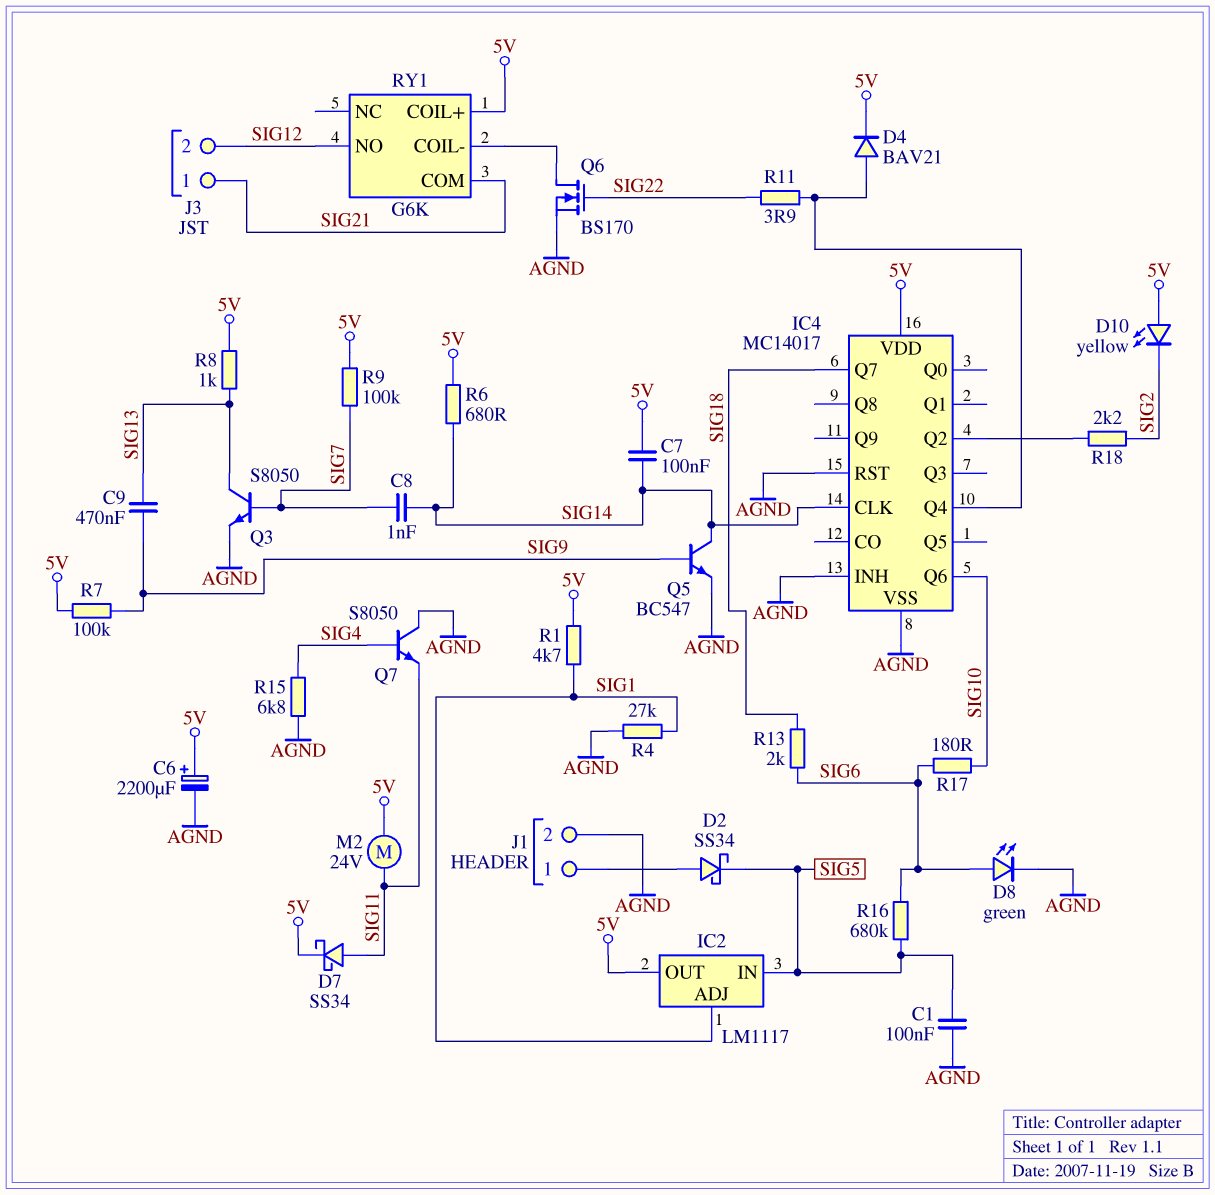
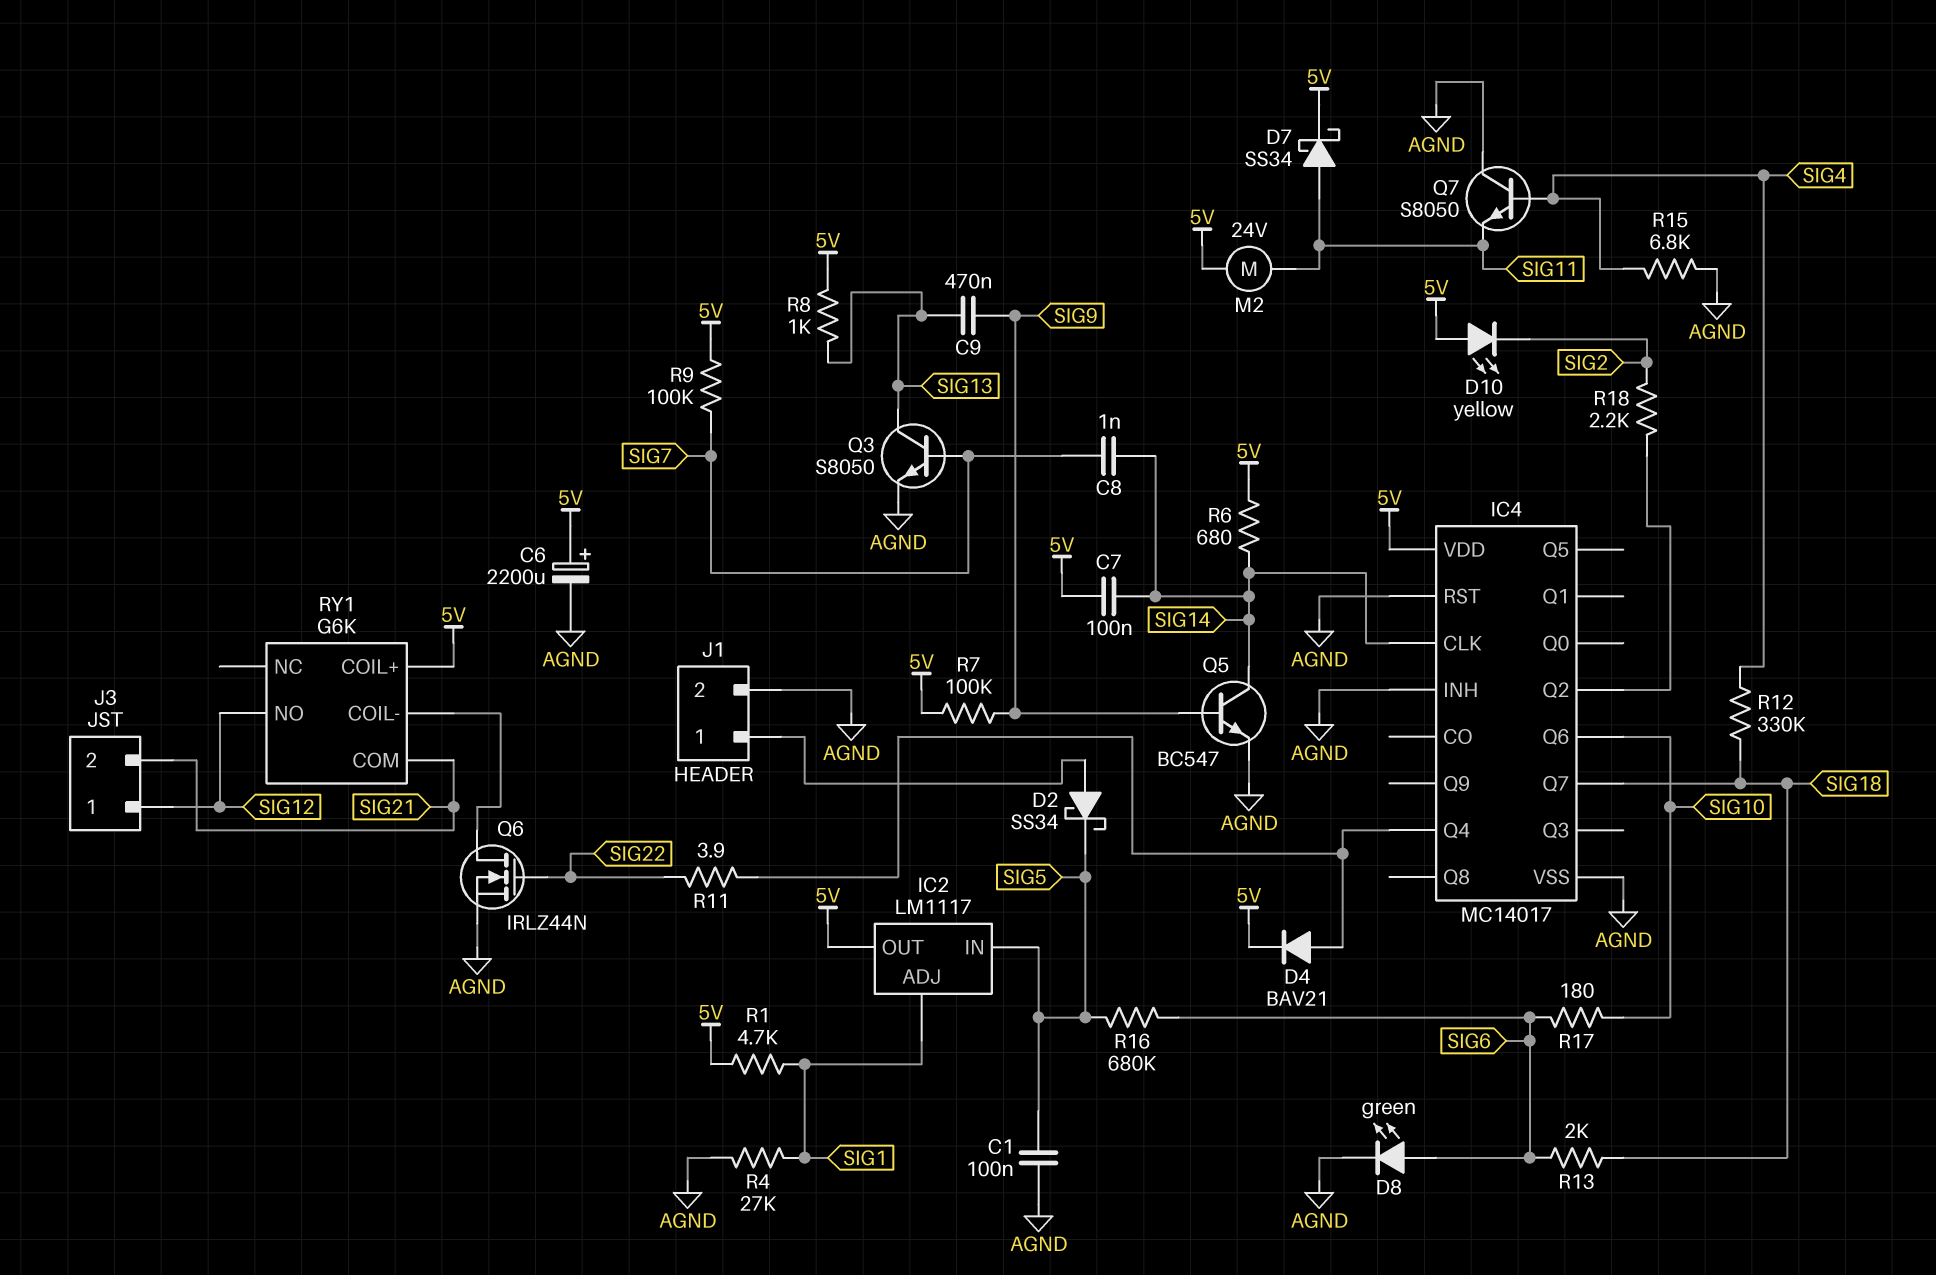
J3 pin 1: SIG21 -> SIG12
J3 pin 2: SIG12 -> SIG21
Q6: NMOS BS170 (G SIG22, D RY1/COIL-, S AGND) -> NMOS IRLZ44N (G SIG22, D RY1/COIL-, S AGND)
R12: none -> 330k (SIG4, SIG18)

